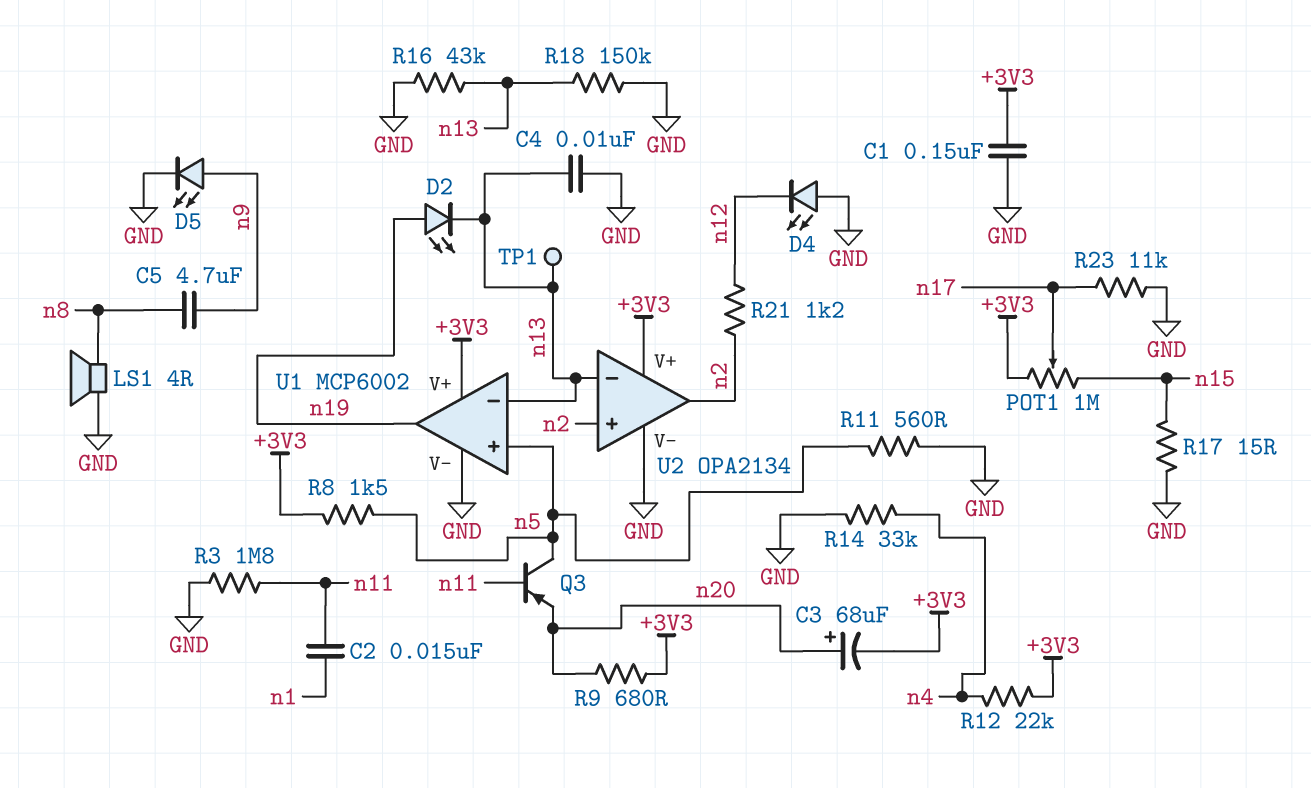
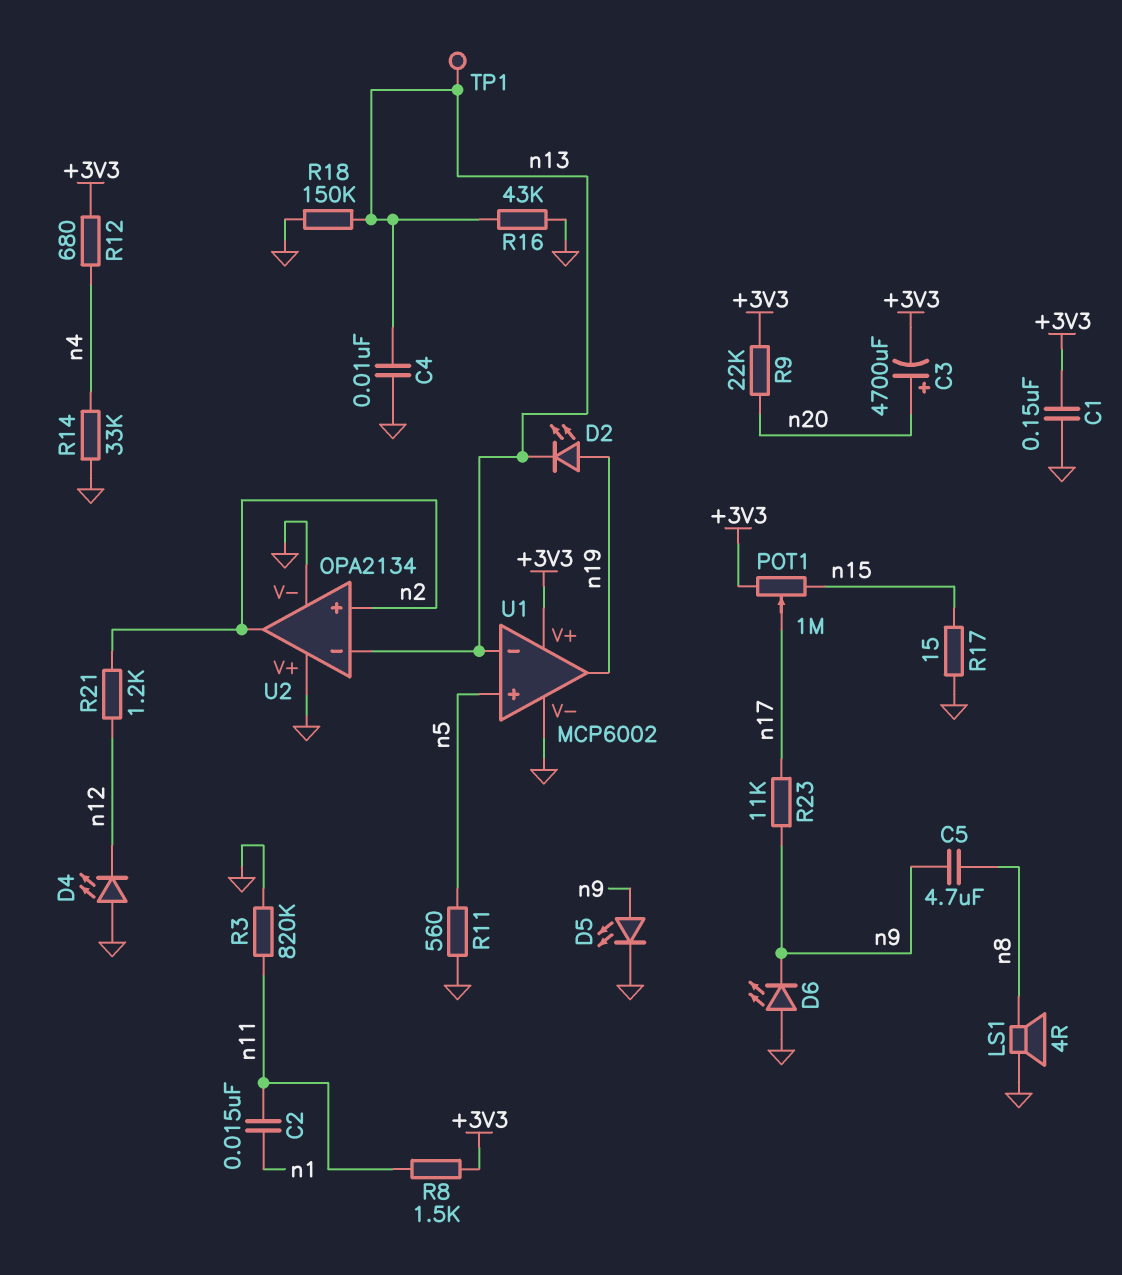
C3: 68uF (plus n20, minus +3V3) -> 4700uF (plus n20, minus +3V3)
D6: none -> LED (A GND, K n9)
Q3: PNP (B n11, C n5, E n20) -> none
R3: 1.8M (GND, n11) -> 820k (GND, n11)
R8: 1.5k (+3V3, n5) -> 1.5k (+3V3, n11)
R9: 680 (+3V3, n20) -> 22k (+3V3, n20)
R12: 22k (+3V3, n4) -> 680 (+3V3, n4)
R23: 11k (GND, n17) -> 11k (n9, n17)
U2 pin V+: +3V3 -> GND

